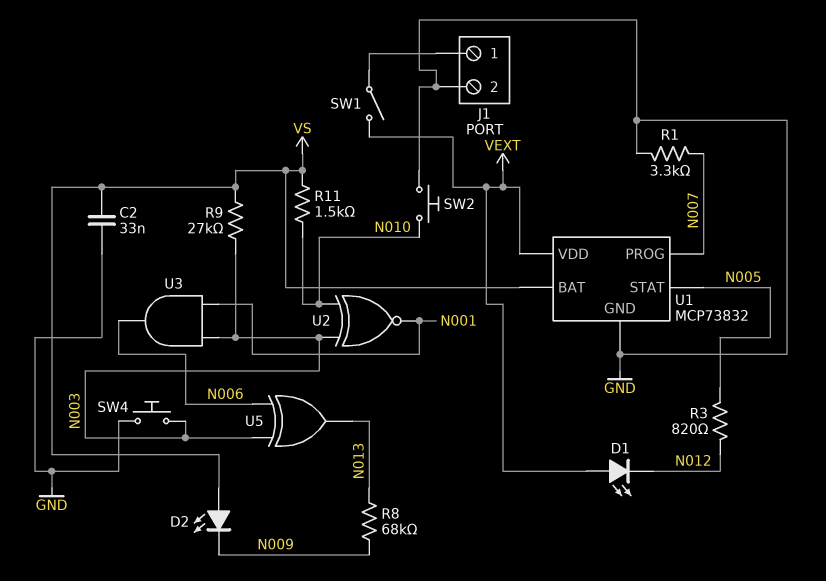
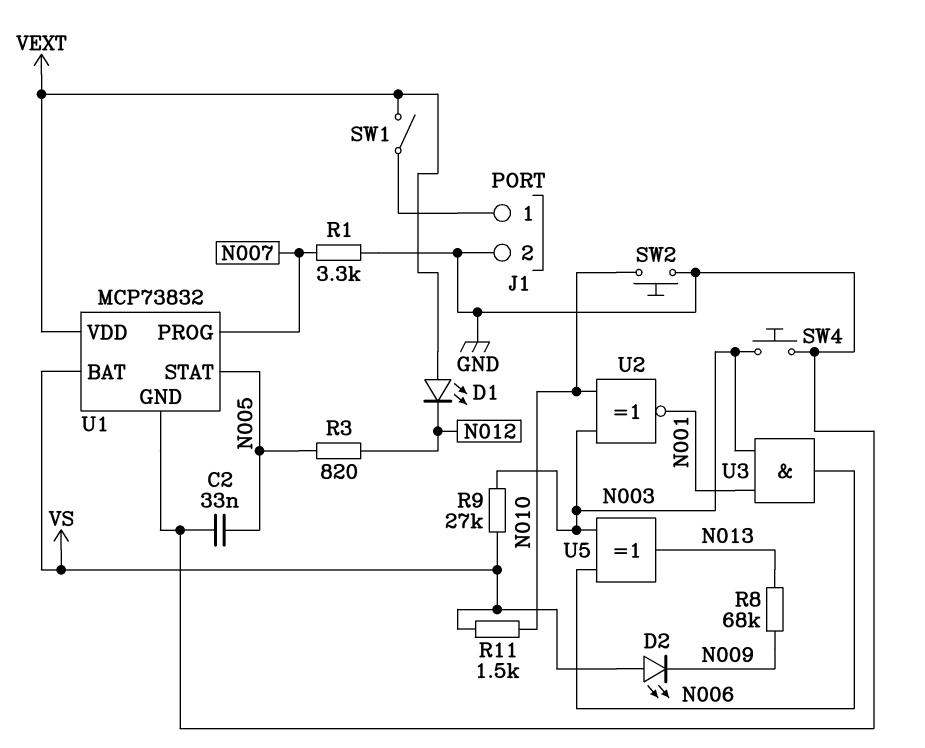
C2: 33nF (GND, VS) -> 33nF (GND, N005)

